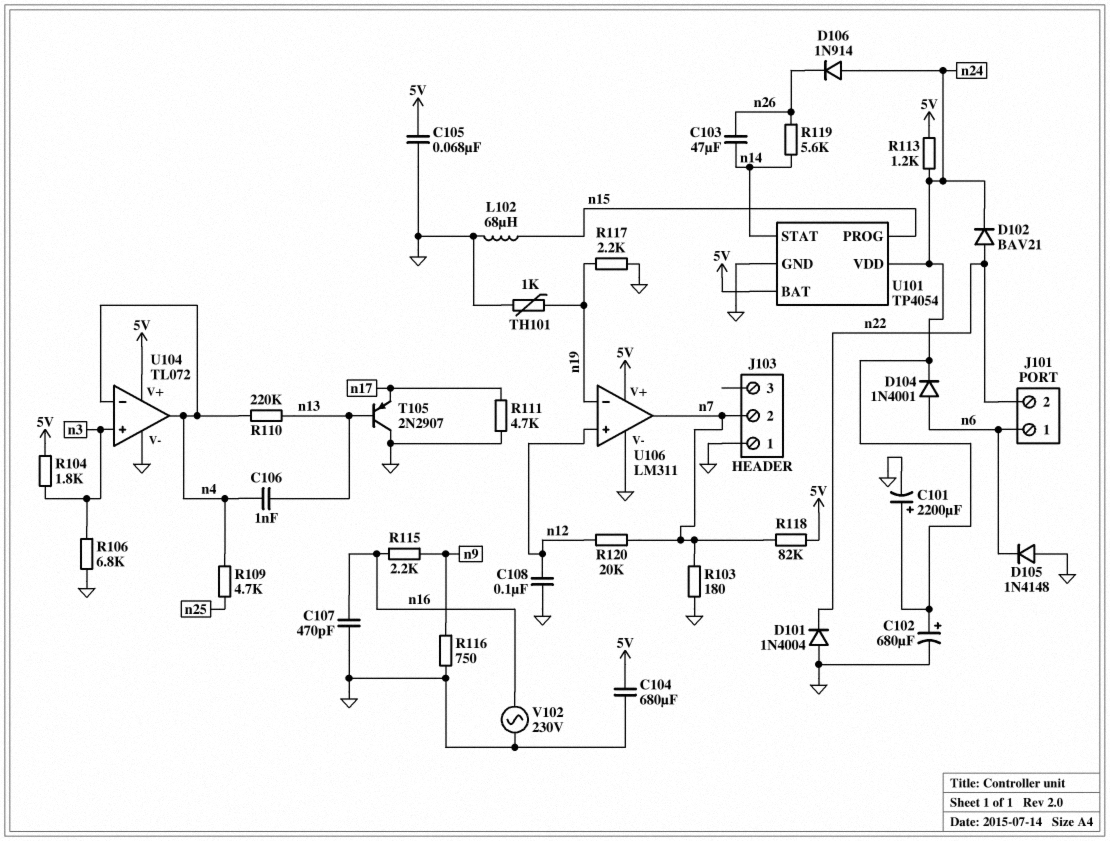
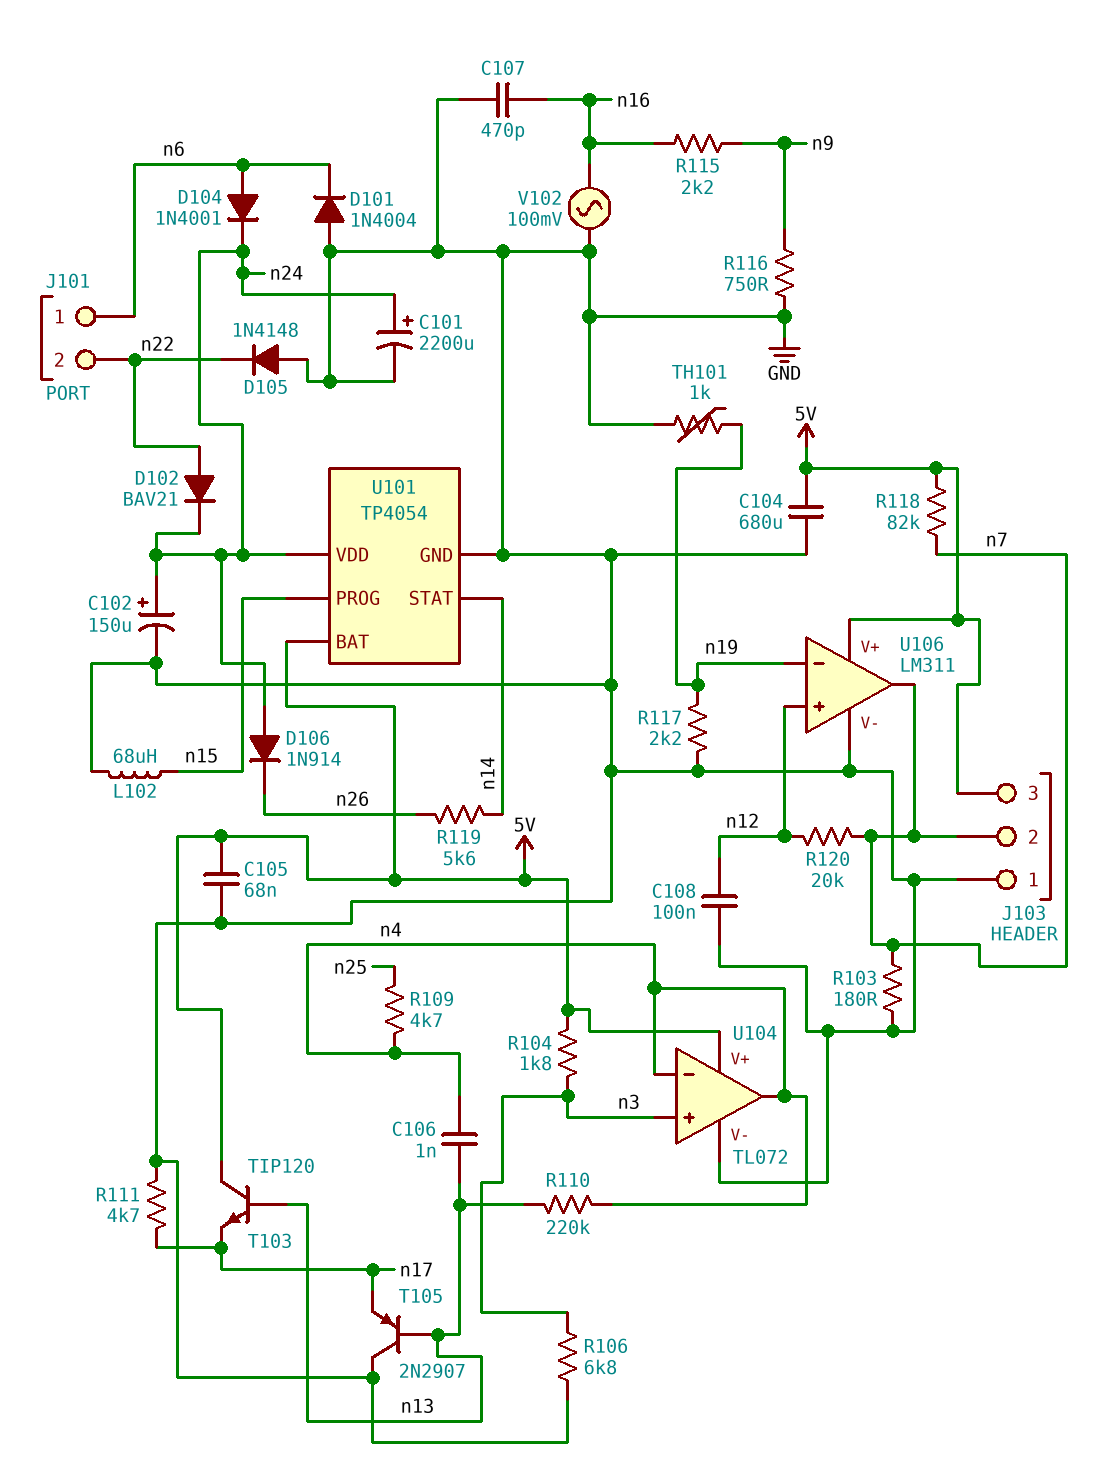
C102: 680uF (plus n24, minus GND) -> 150uF (plus n24, minus GND)
C103: 47uF (n14, n26) -> none
D101: diode 1N4004 (A GND, K n22) -> diode 1N4004 (A GND, K n6)
D105: diode 1N4148 (A GND, K n6) -> diode 1N4148 (A GND, K n22)
J103 pin 3: none -> 5V
R113: 1.2k (5V, n24) -> none
T103: none -> NPN TIP120 (B n13, C 5V, E n17)
V102: AC 230V (GND, n16) -> AC 100mV (GND, n16)

